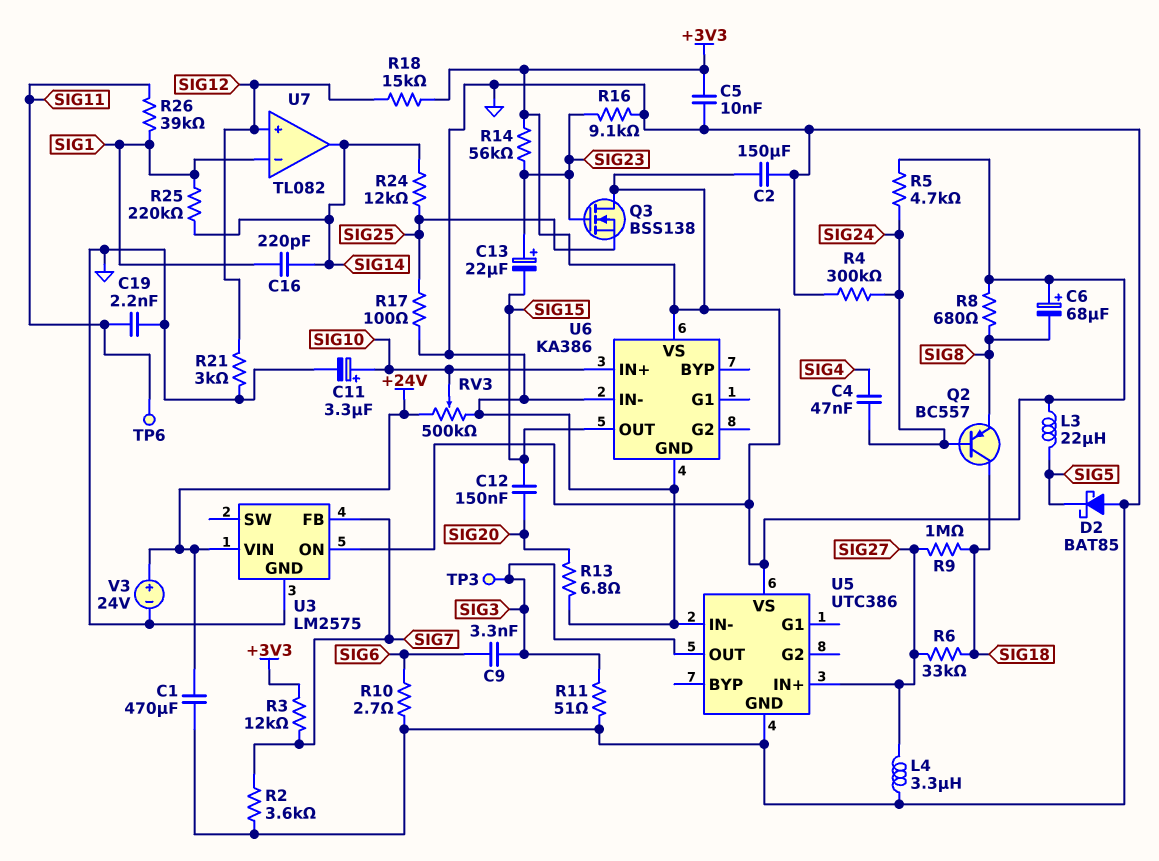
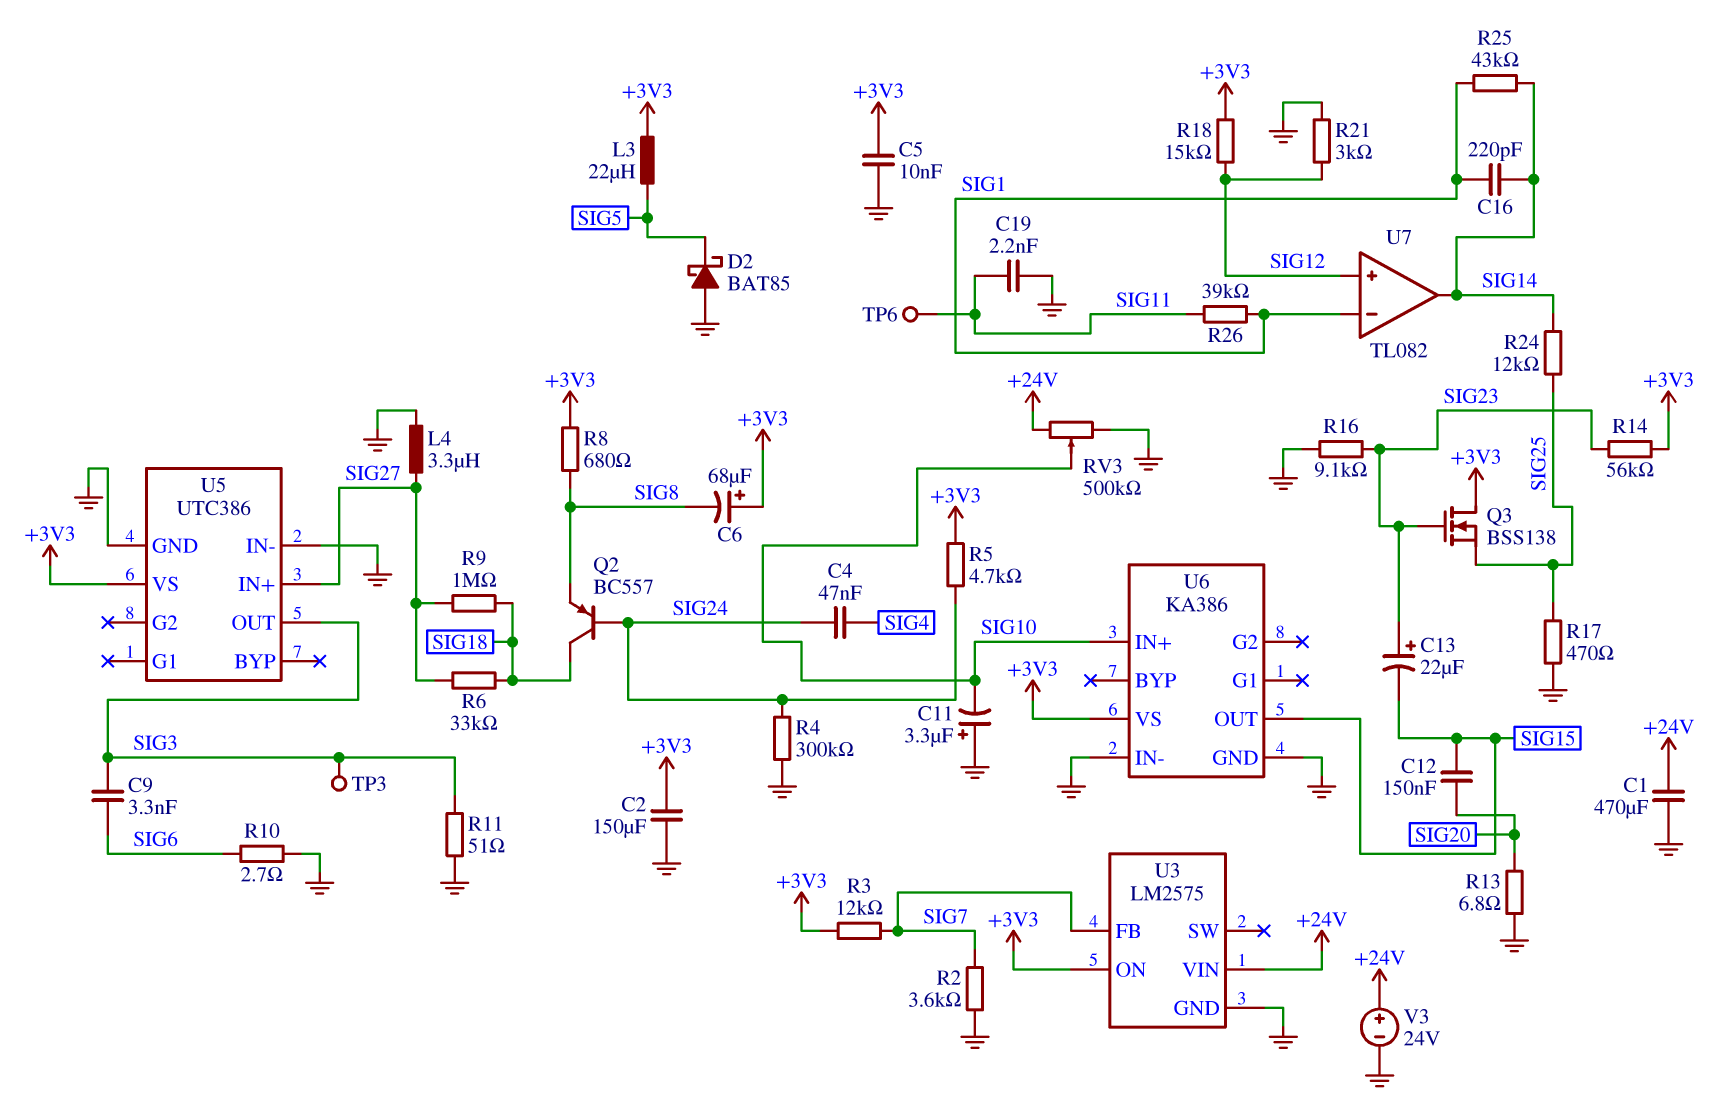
C11: 3.3uF (plus SIG10, minus GND) -> 3.3uF (plus GND, minus SIG10)
R17: 100 (GND, SIG25) -> 470 (GND, SIG25)
R25: 220k (SIG1, SIG14) -> 43k (SIG1, SIG14)

